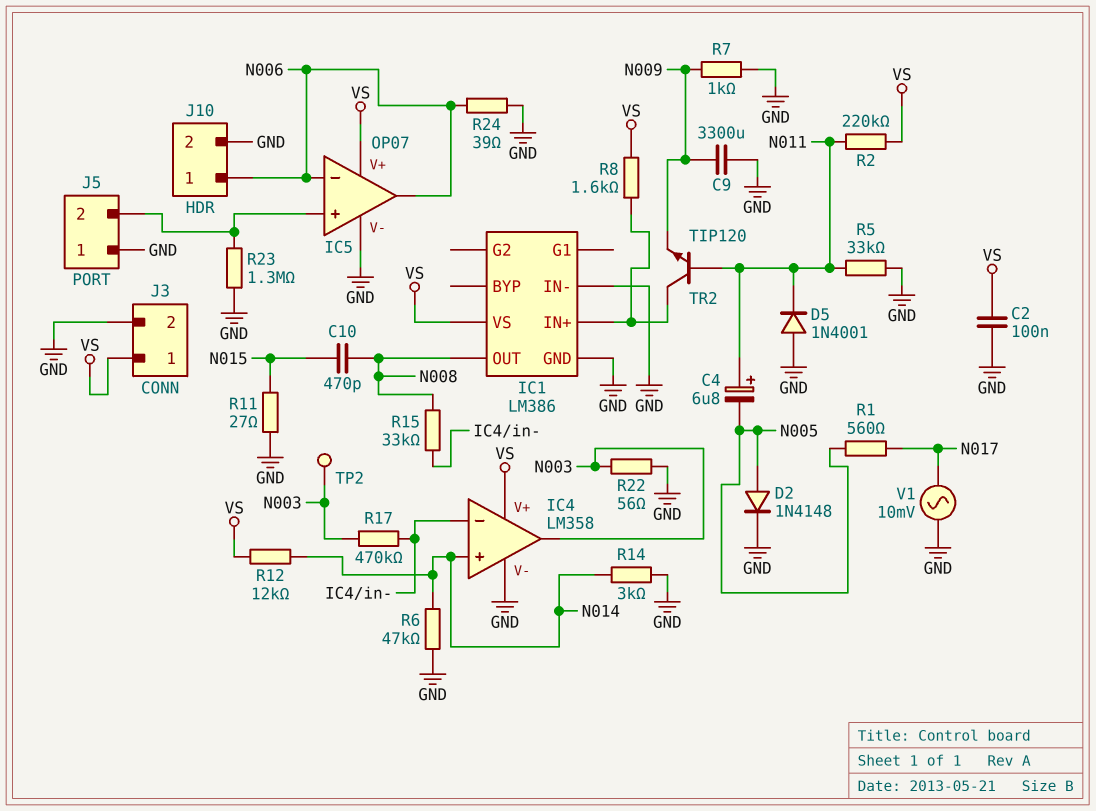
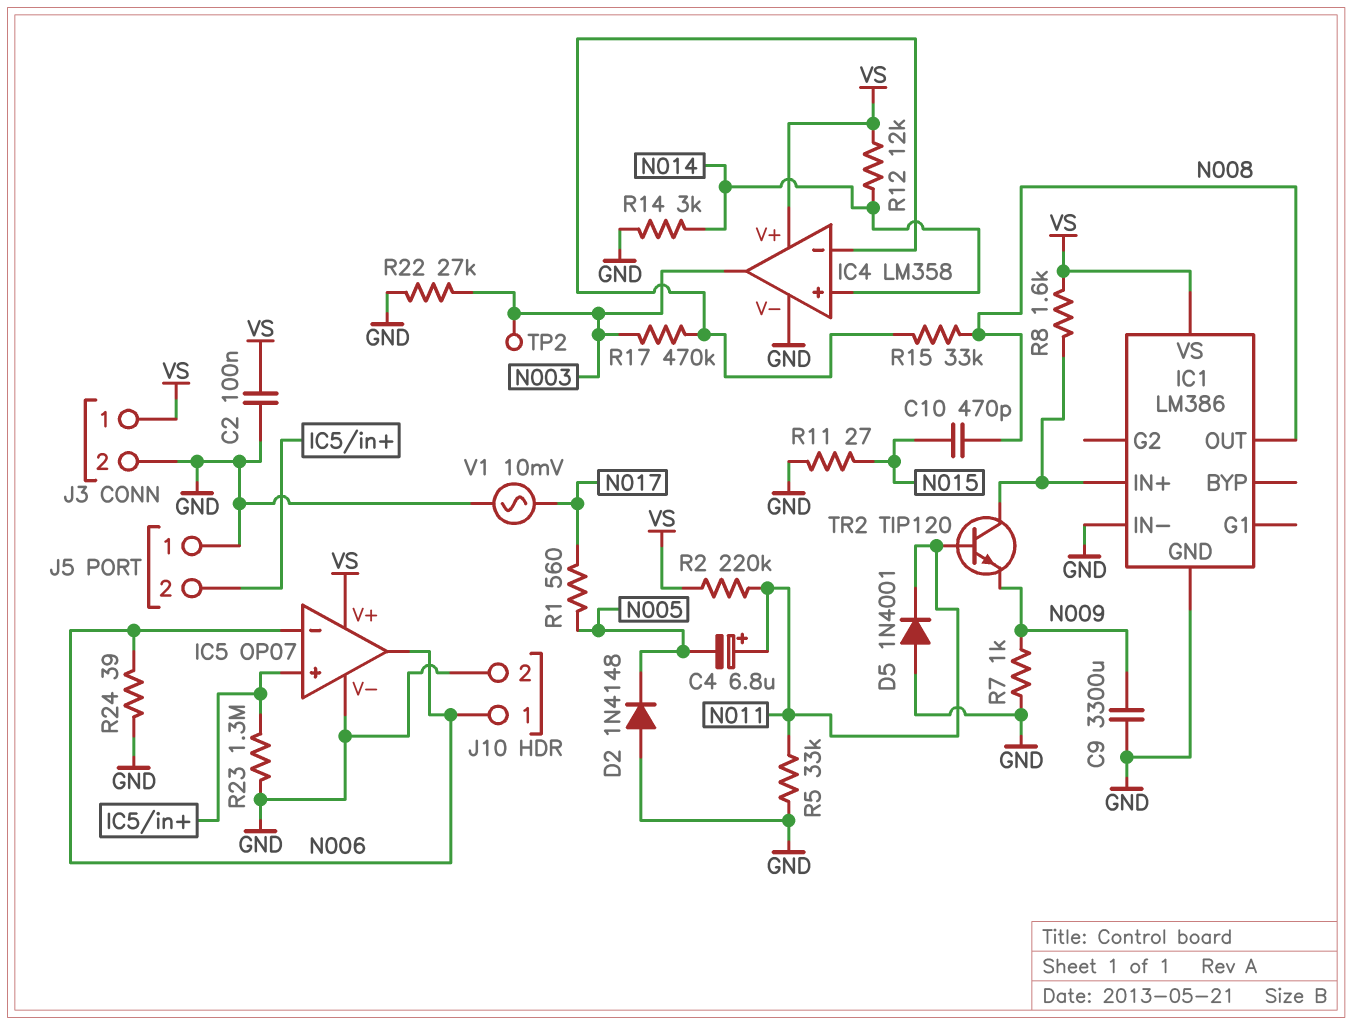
D2: diode 1N4148 (A N005, K GND) -> diode 1N4148 (A GND, K N005)
R6: 47k (GND, N014) -> none
R22: 56 (GND, N003) -> 27k (GND, N003)

